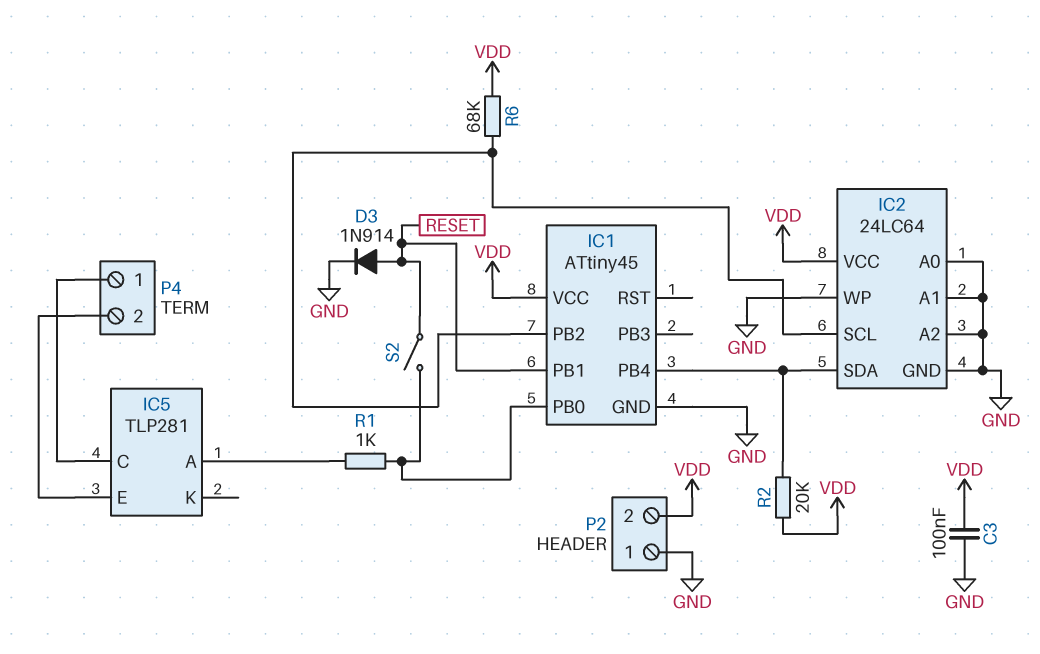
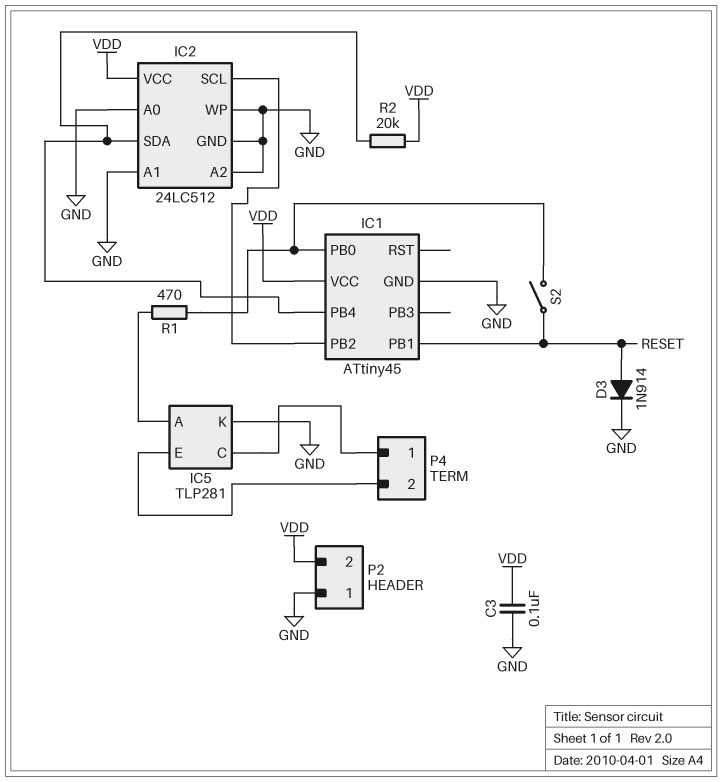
IC2: 24LC64 -> 24LC512
IC5 pin K: none -> GND
R1: 1k (IC1/PB0, IC5/A) -> 470 (IC1/PB0, IC5/A)
R6: 68k (IC1/PB2, VDD) -> none

